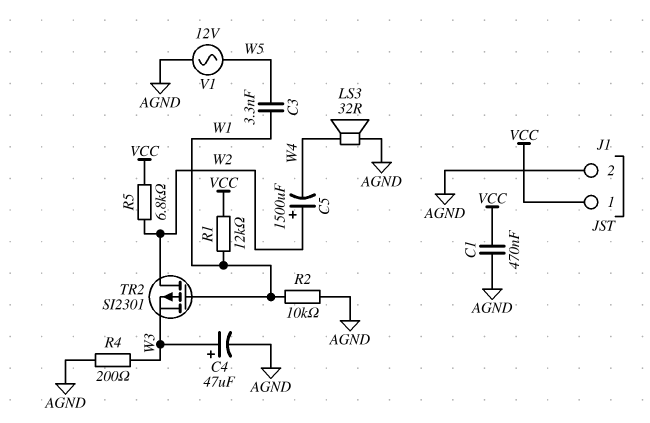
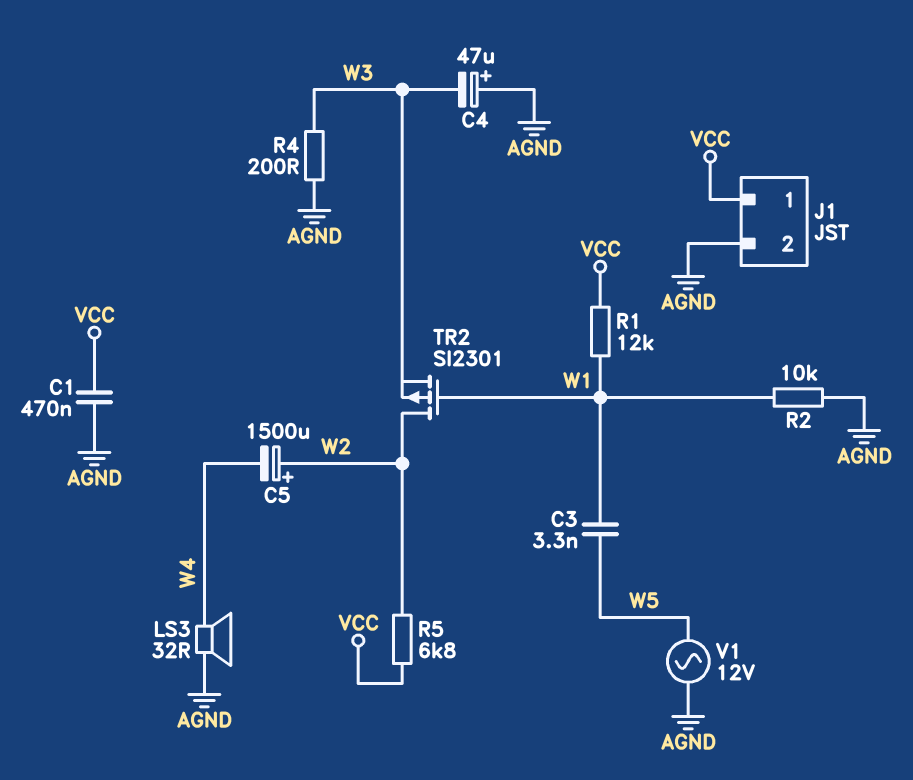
C4: 47uF (plus W3, minus AGND) -> 47uF (plus AGND, minus W3)

